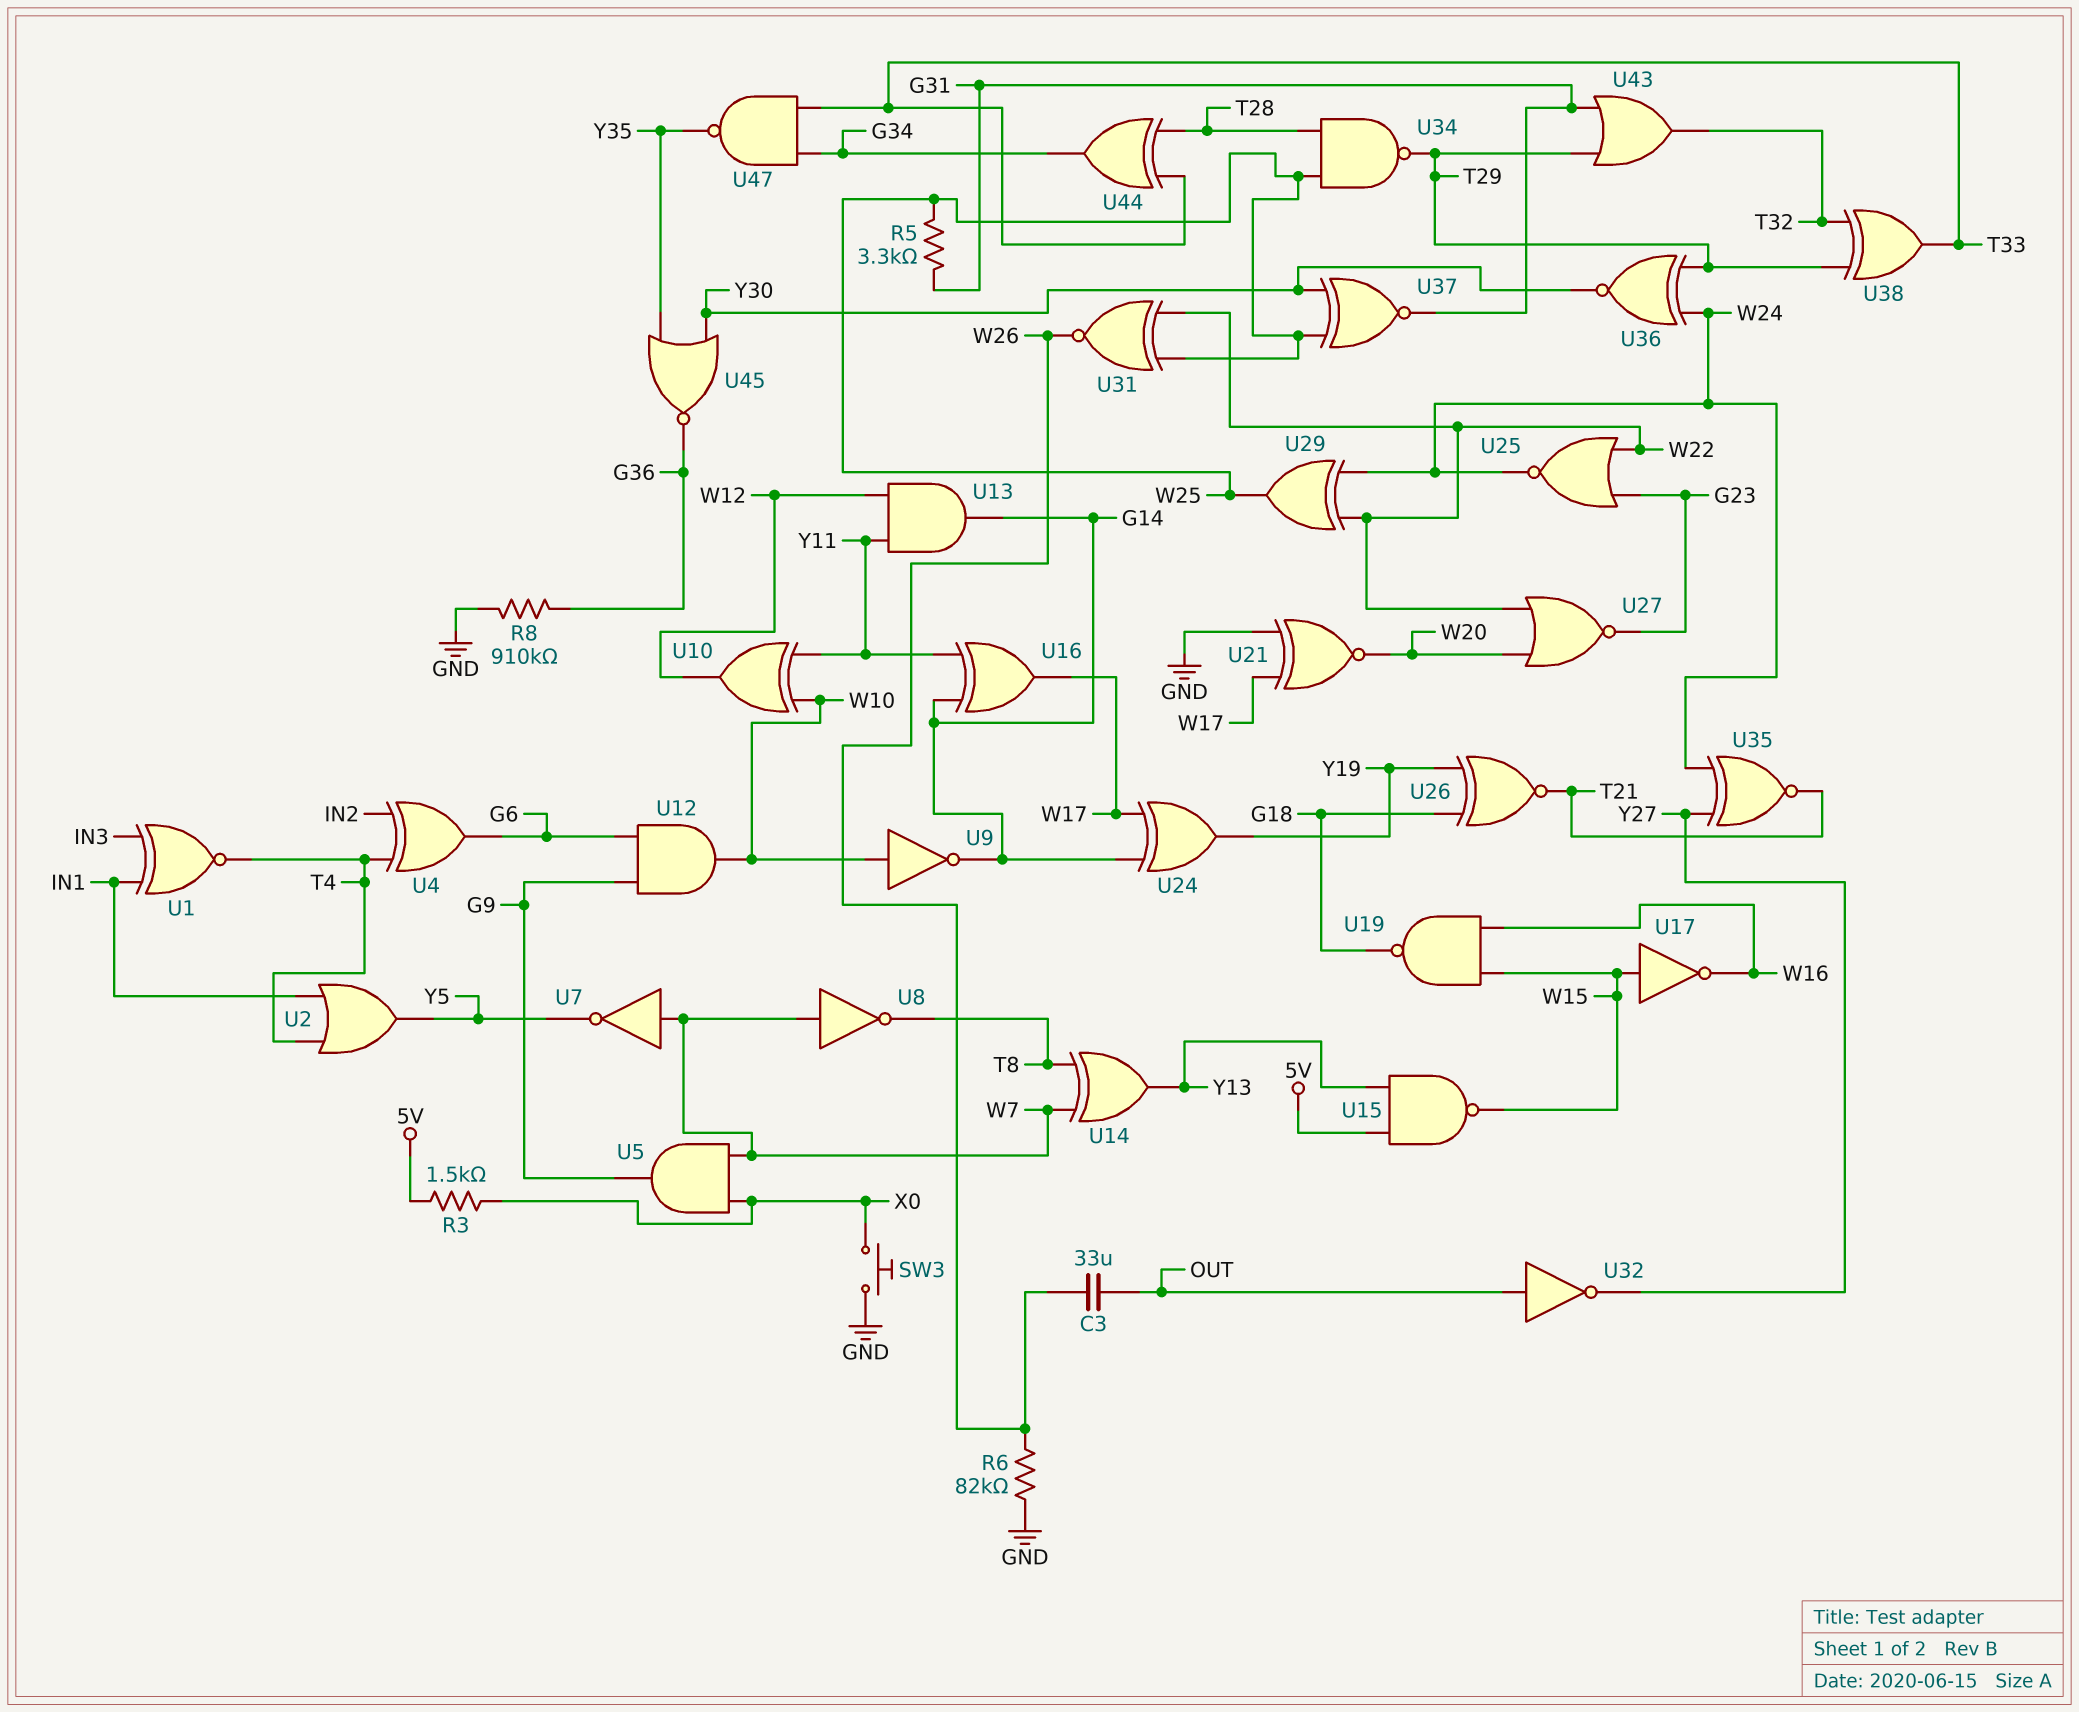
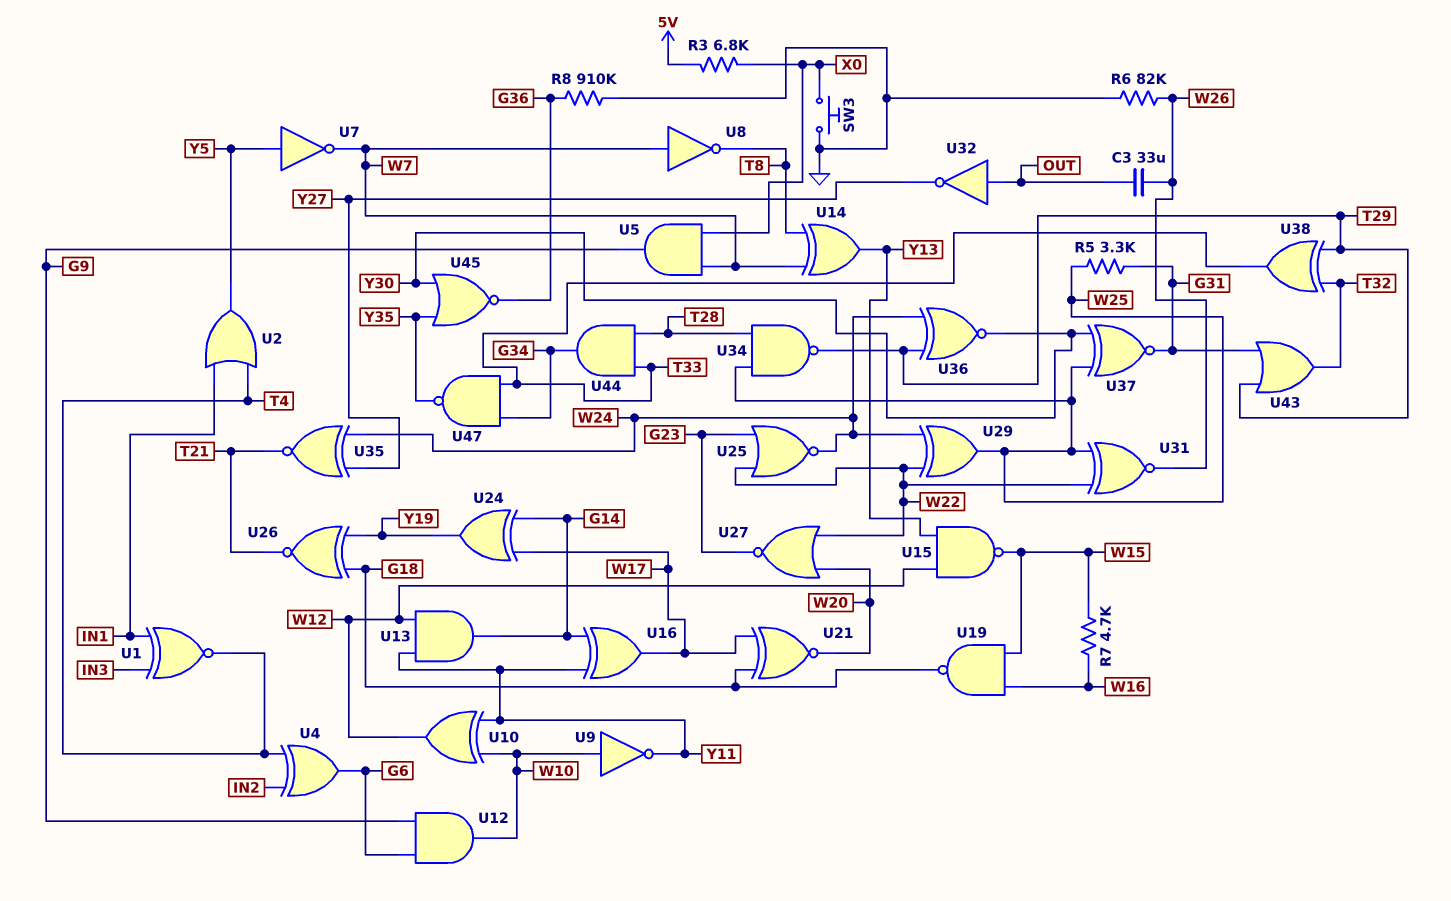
R3: 1.5k (5V, X0) -> 6.8k (5V, X0)
R7: none -> 4.7k (W15, W16)
U7: NOT (in W7, out Y5) -> NOT (in Y5, out W7)
U9: NOT (in W10, out G14) -> NOT (in W10, out Y11)
U15: NAND (in 5V, in Y13, out W15) -> NAND (in W12, in Y13, out W15)
U17: NOT (in W15, out W16) -> none
U21: XNOR (in GND, in W17, out W20) -> XNOR (in G18, in W17, out W20)
U44: XOR (in T28, in T33, out G34) -> AND (in T28, in T33, out G34)

